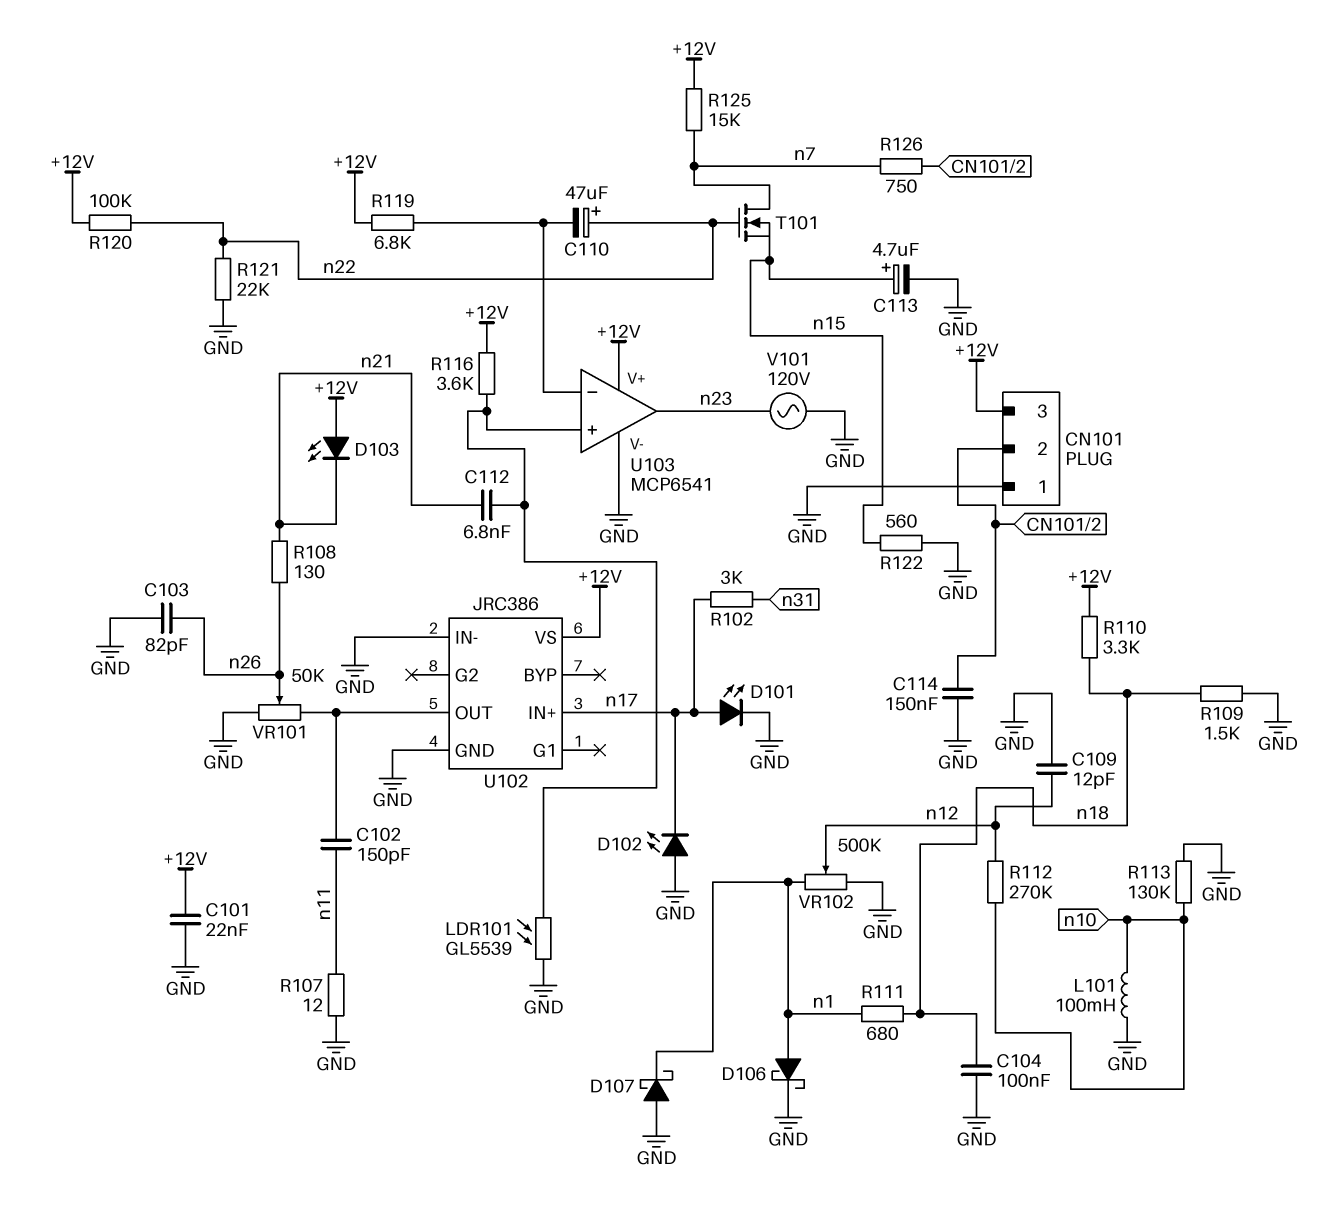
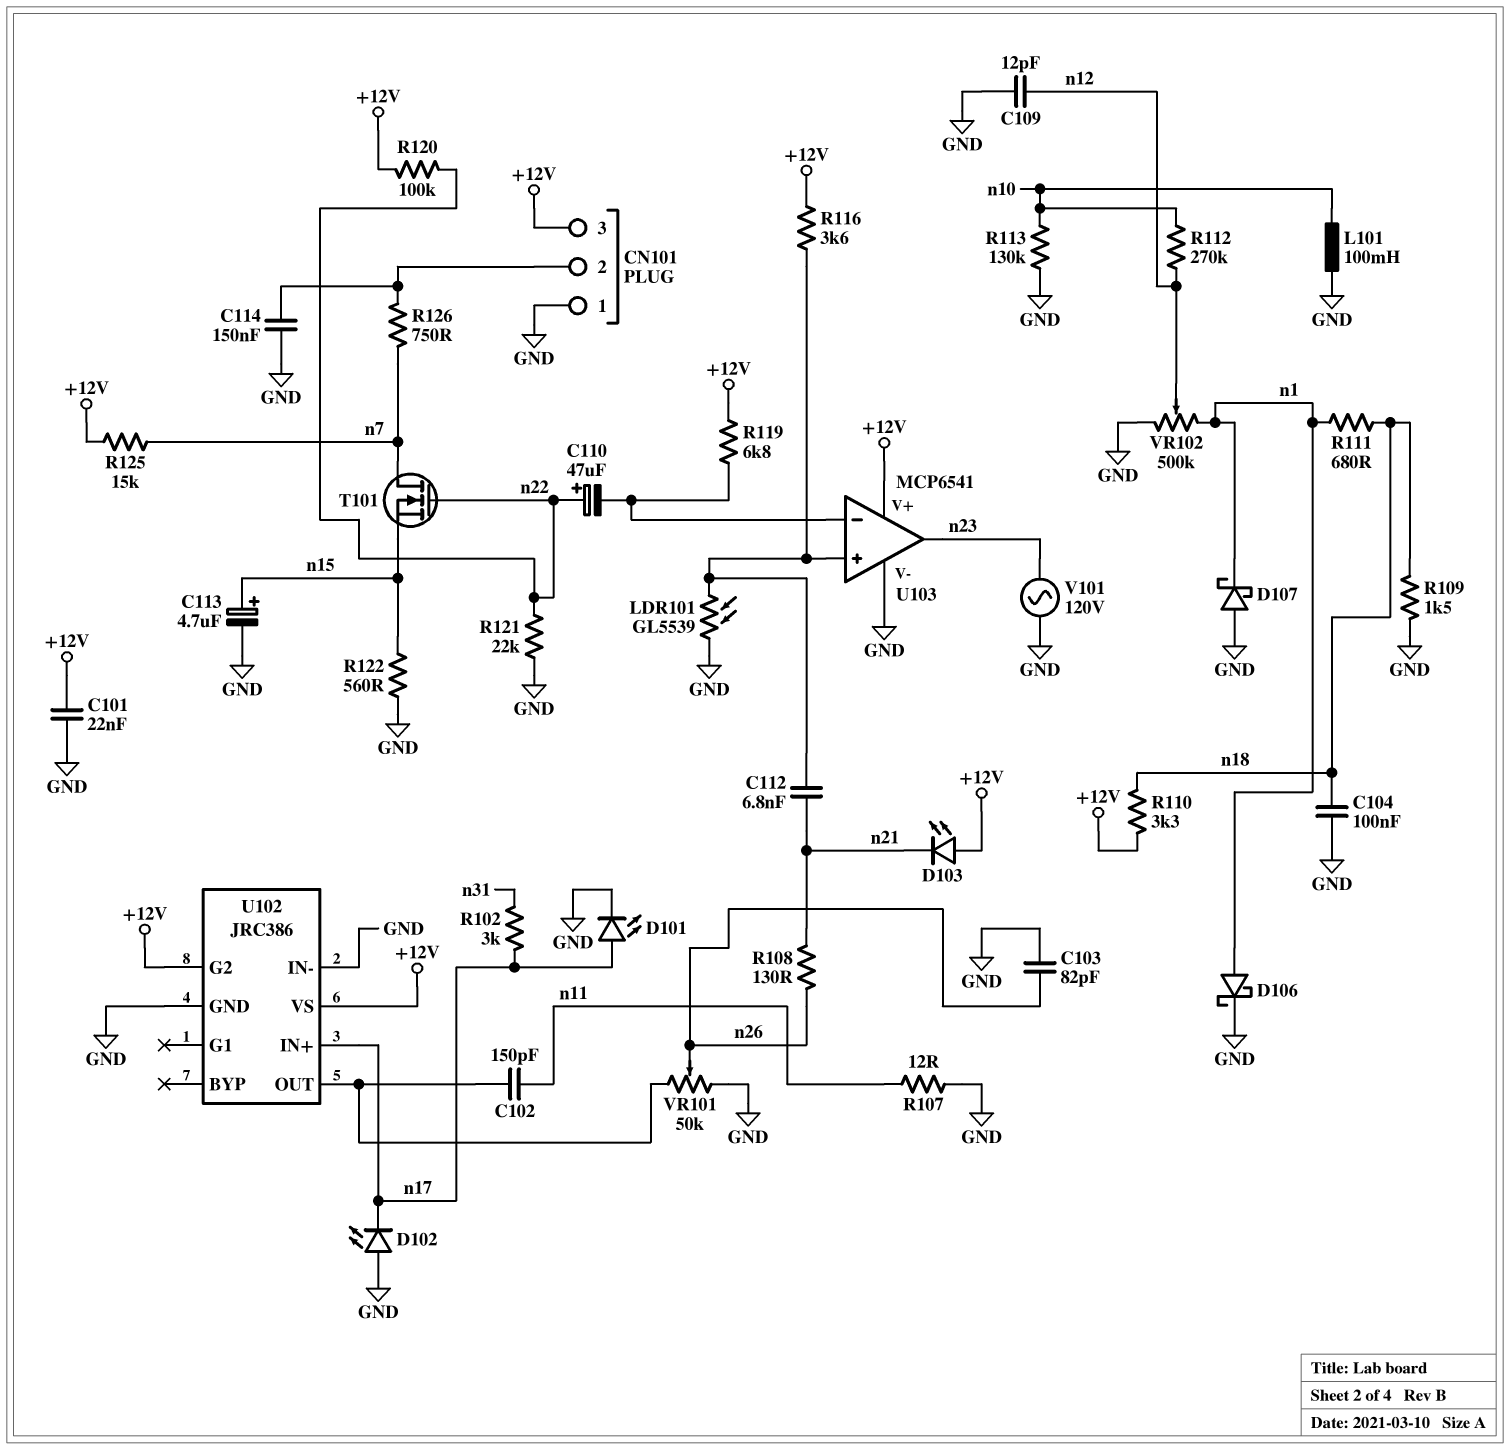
U102 pin G2: none -> +12V

